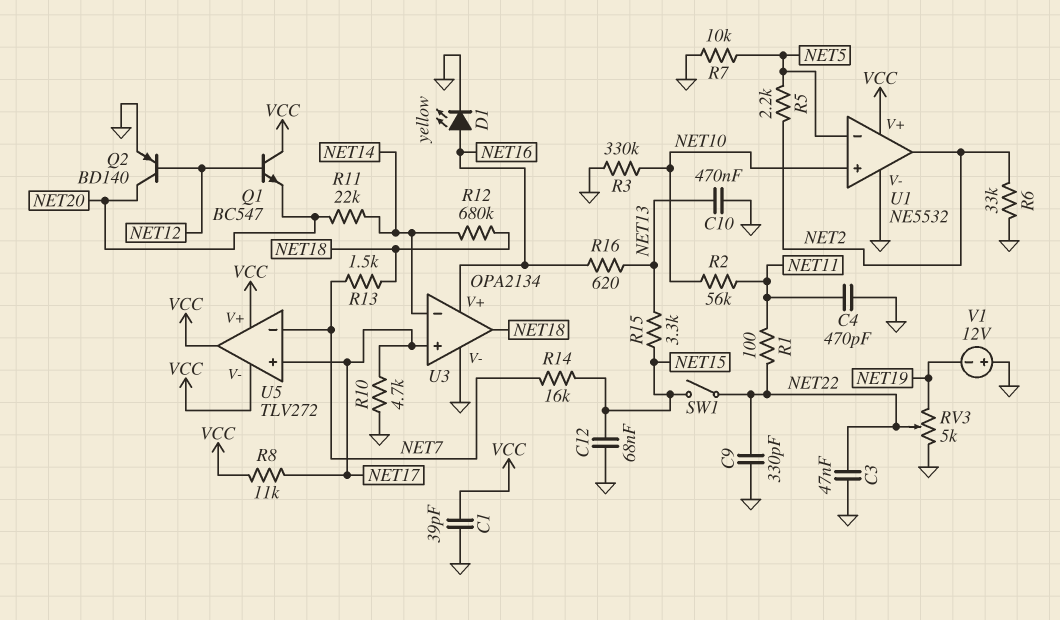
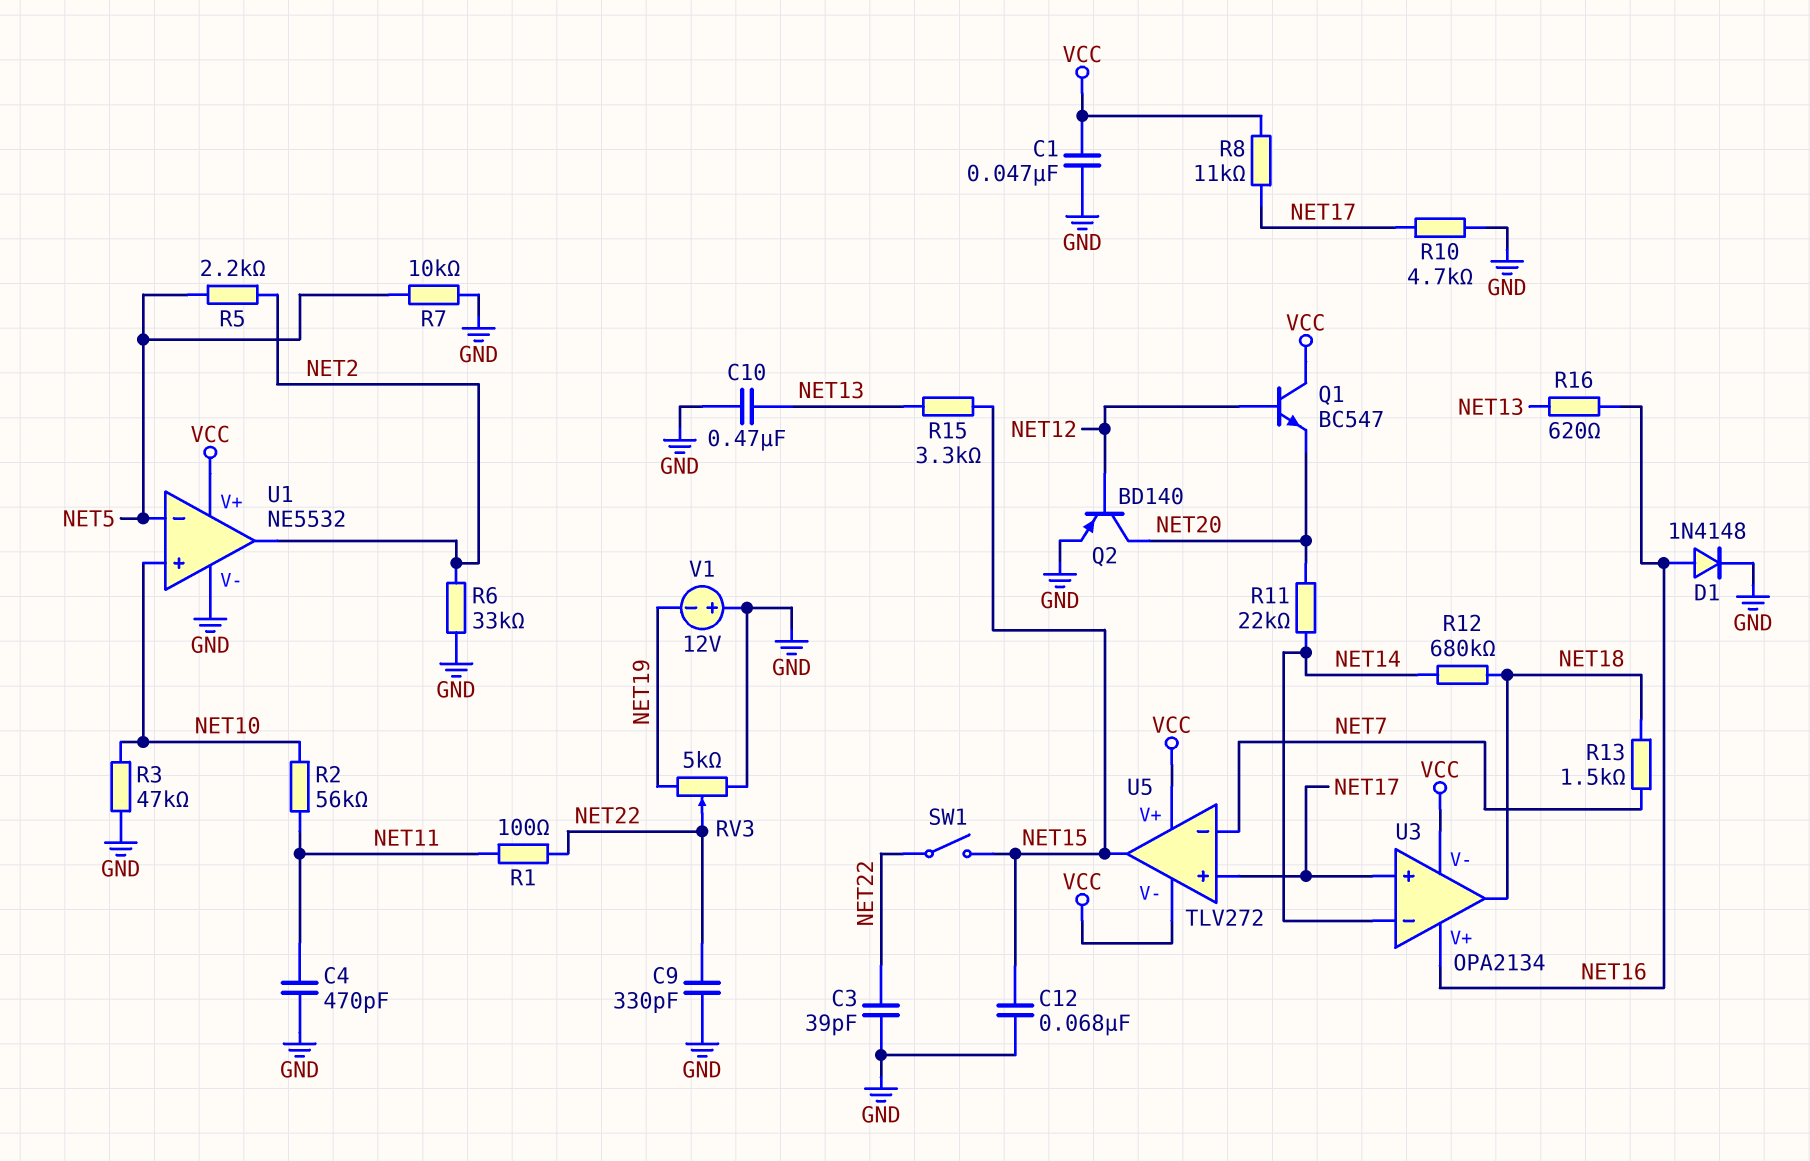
C1: 39pF (GND, VCC) -> 47nF (GND, VCC)
C3: 47nF (GND, NET22) -> 39pF (GND, NET22)
D1: LED yellow (A NET16, K GND) -> diode 1N4148 (A NET16, K GND)
R3: 330k (GND, NET10) -> 47k (GND, NET10)
R14: 16k (NET7, NET15) -> none
U3 pin V-: GND -> VCC
U5 pin out: VCC -> NET15

